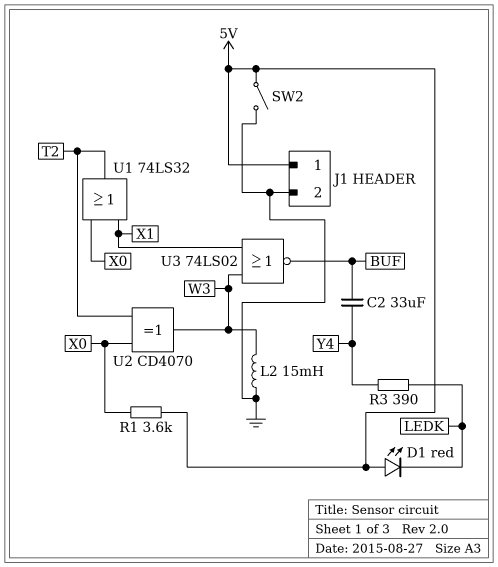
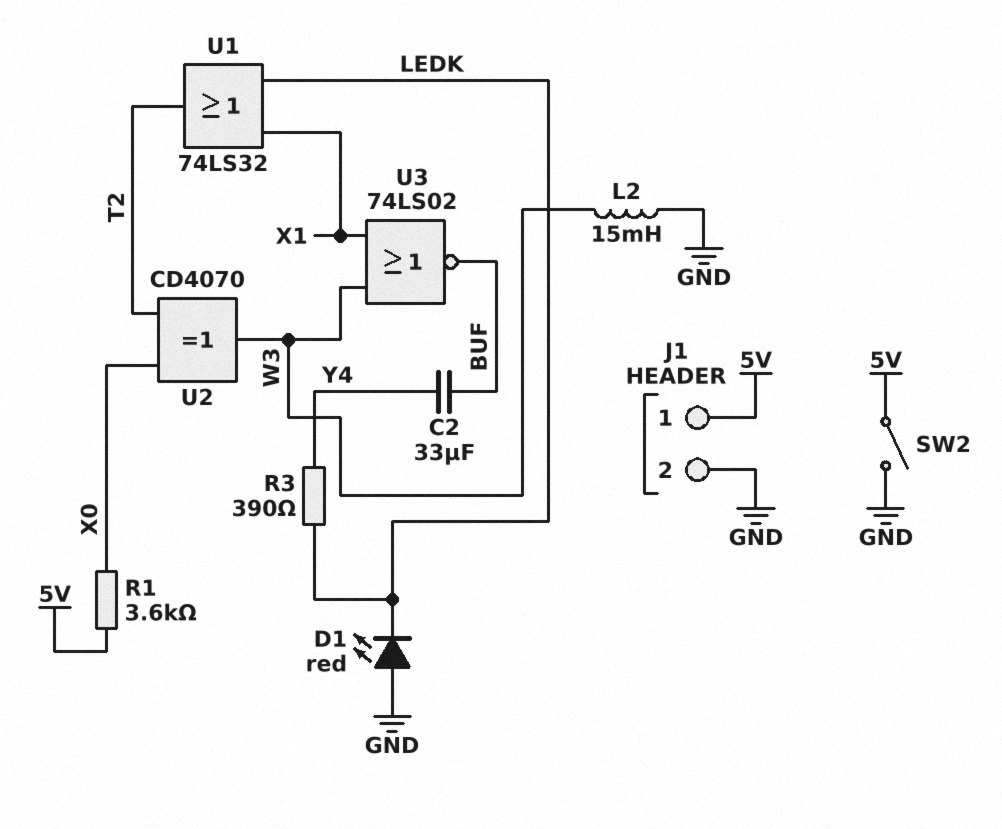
D1: LED red (A 5V, K LEDK) -> LED red (A GND, K LEDK)
U1: OR 74LS32 (in X0, in X1, out T2) -> OR 74LS32 (in LEDK, in X1, out T2)

